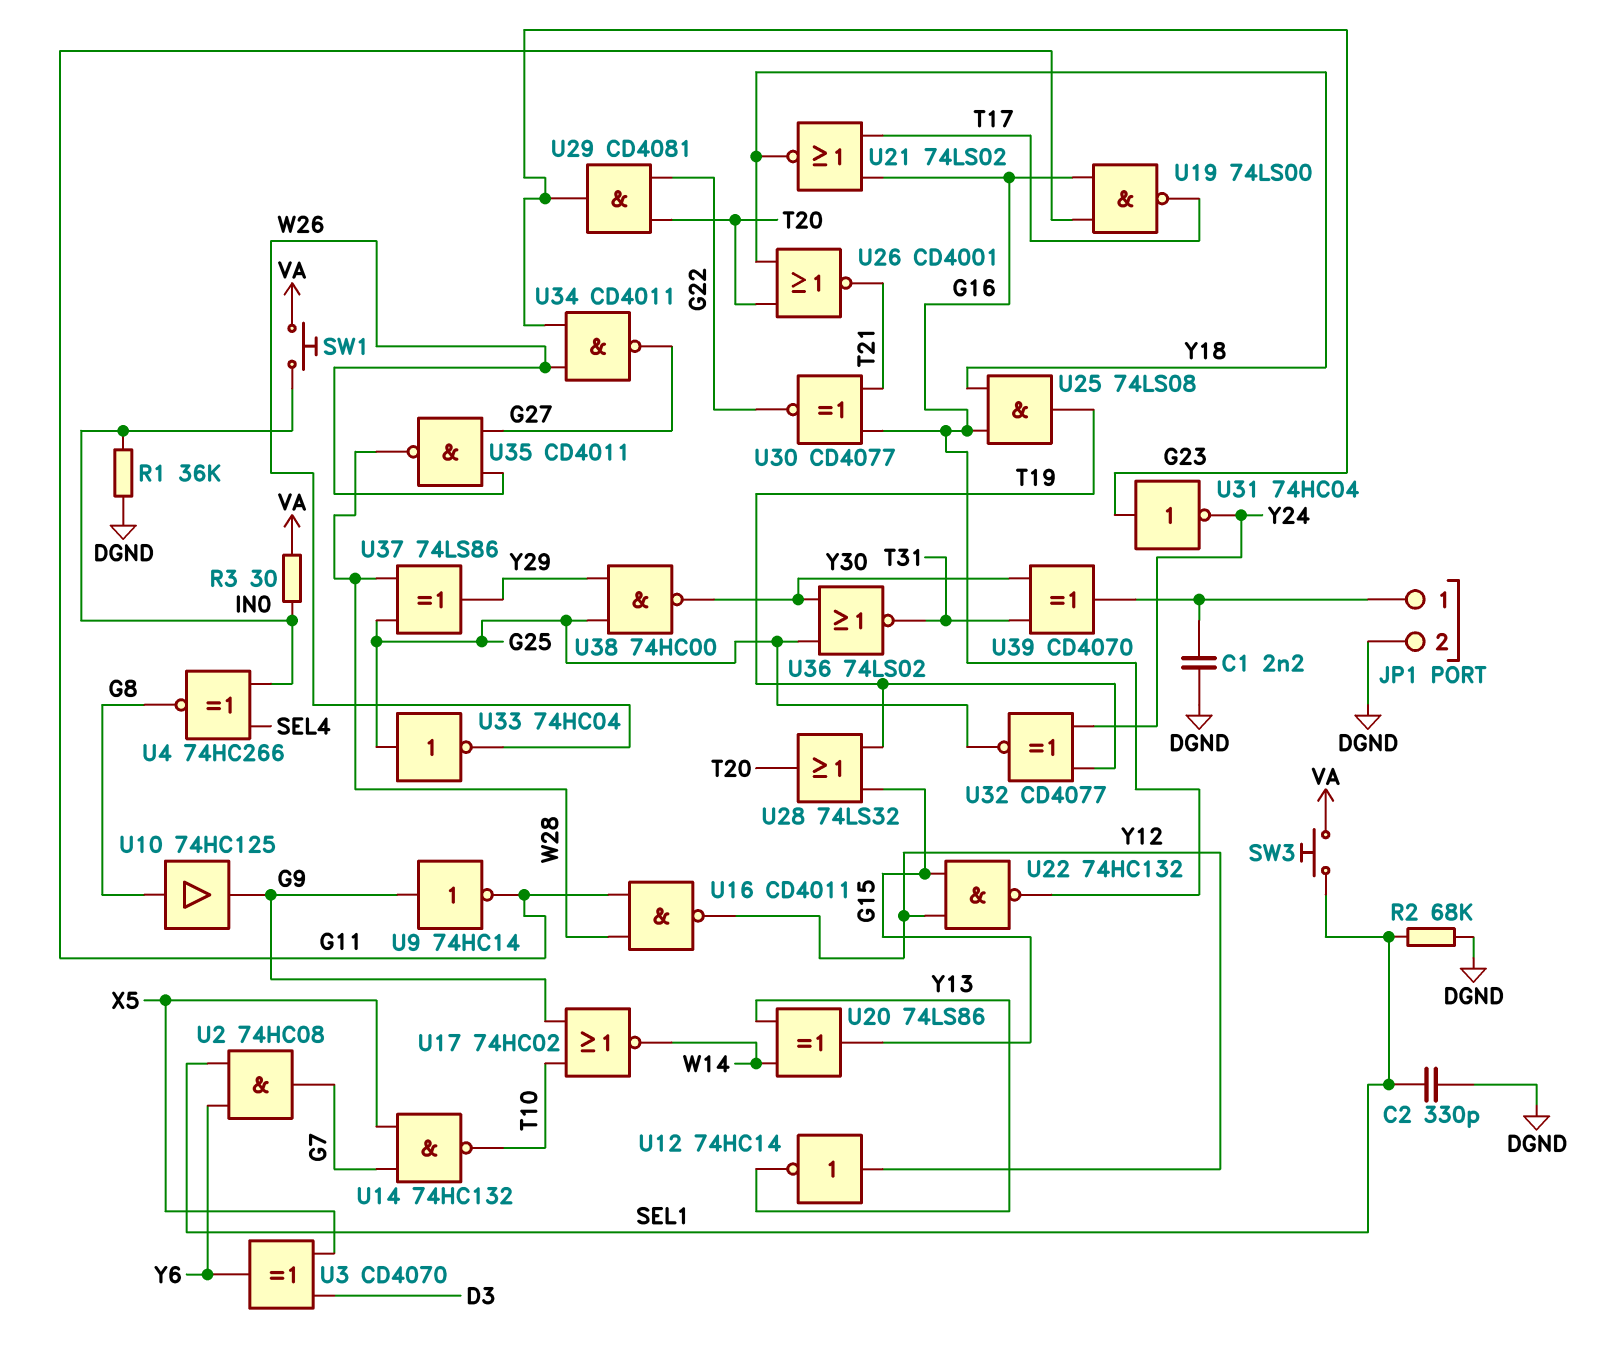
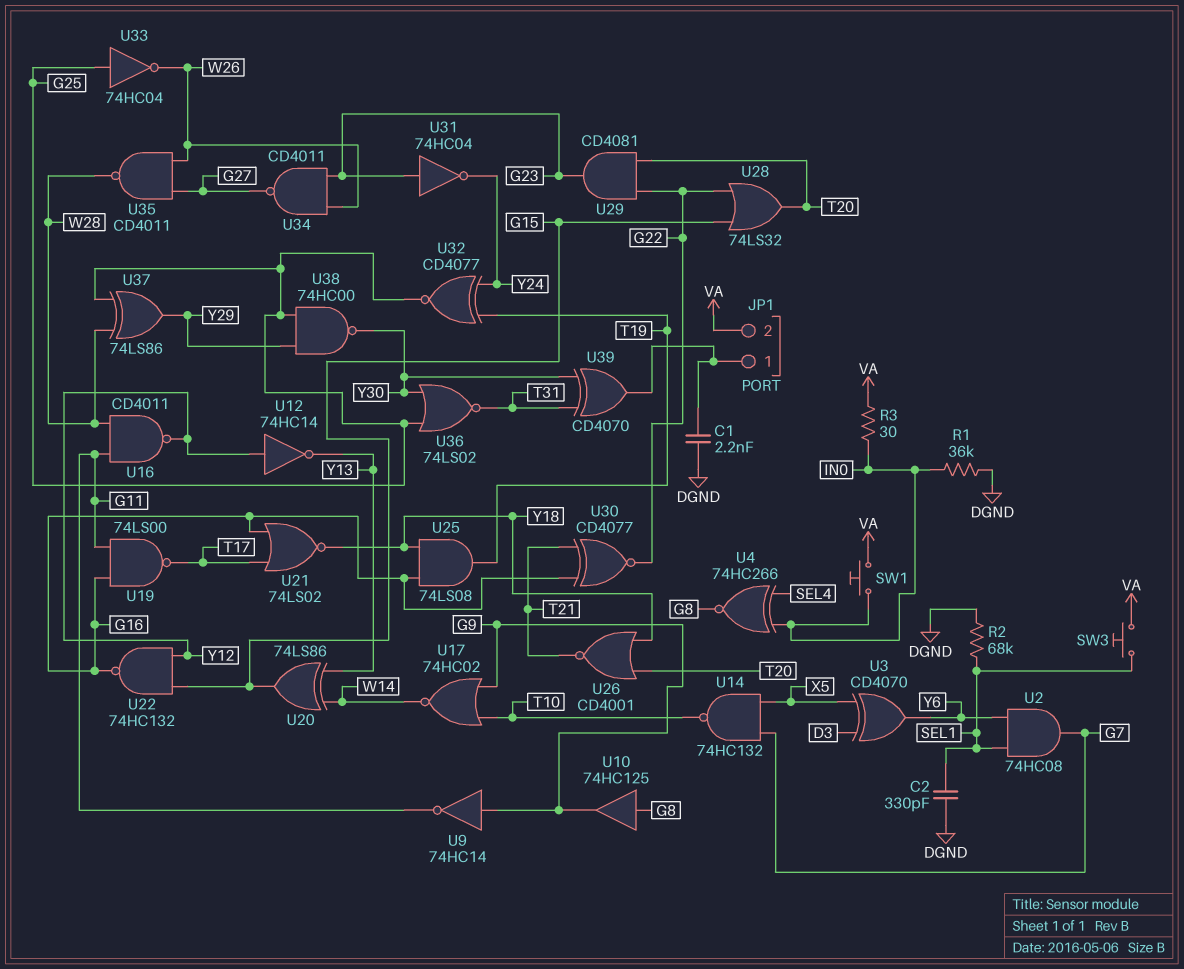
JP1 pin 2: DGND -> VA
U28: OR 74LS32 (in G15, in T19, out T20) -> OR 74LS32 (in G15, in G22, out T20)

